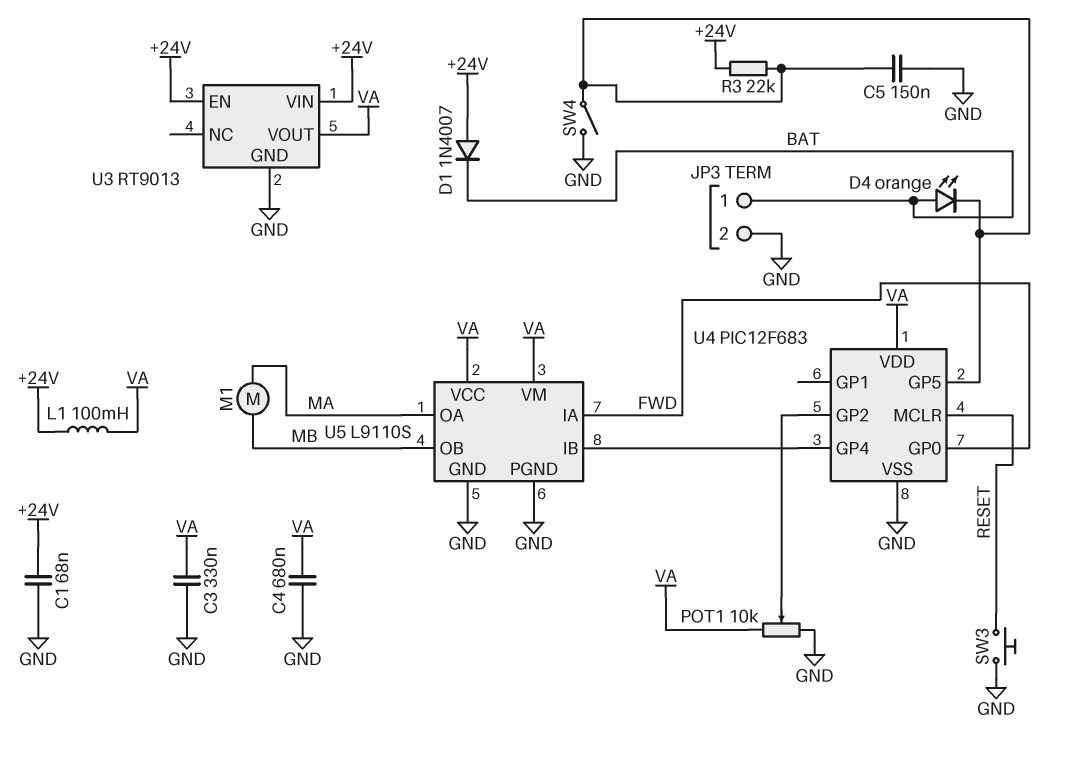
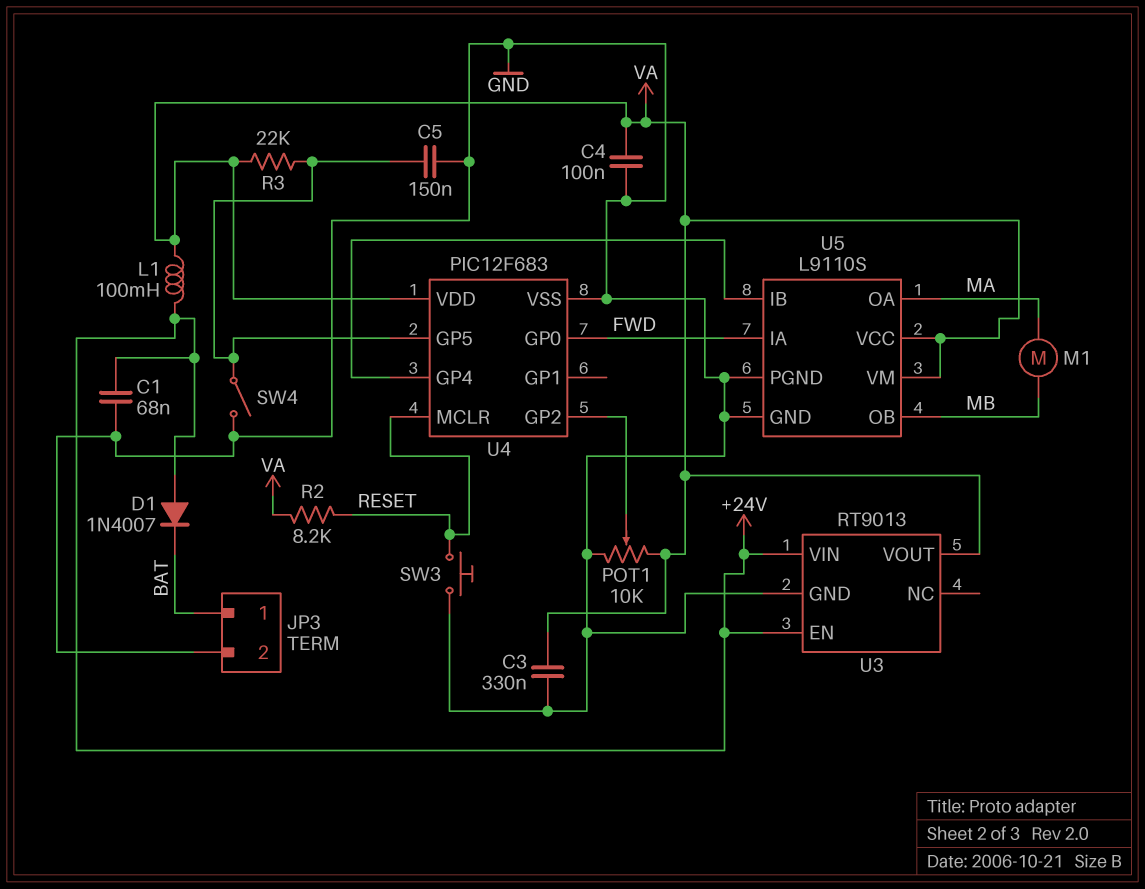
C4: 680nF (GND, VA) -> 100nF (GND, VA)
D4: LED orange (A BAT, K U4/GP5) -> none
R2: none -> 8.2k (RESET, VA)
R3: 22k (+24V, U4/GP5) -> 22k (U4/GP5, VA)

